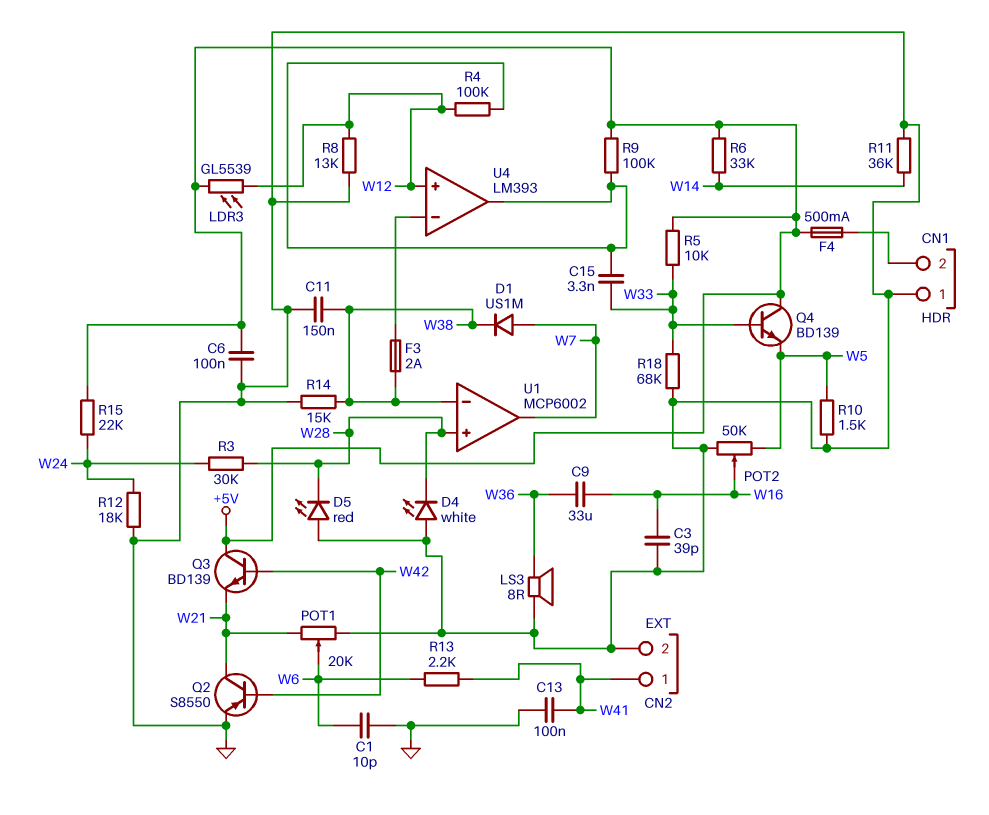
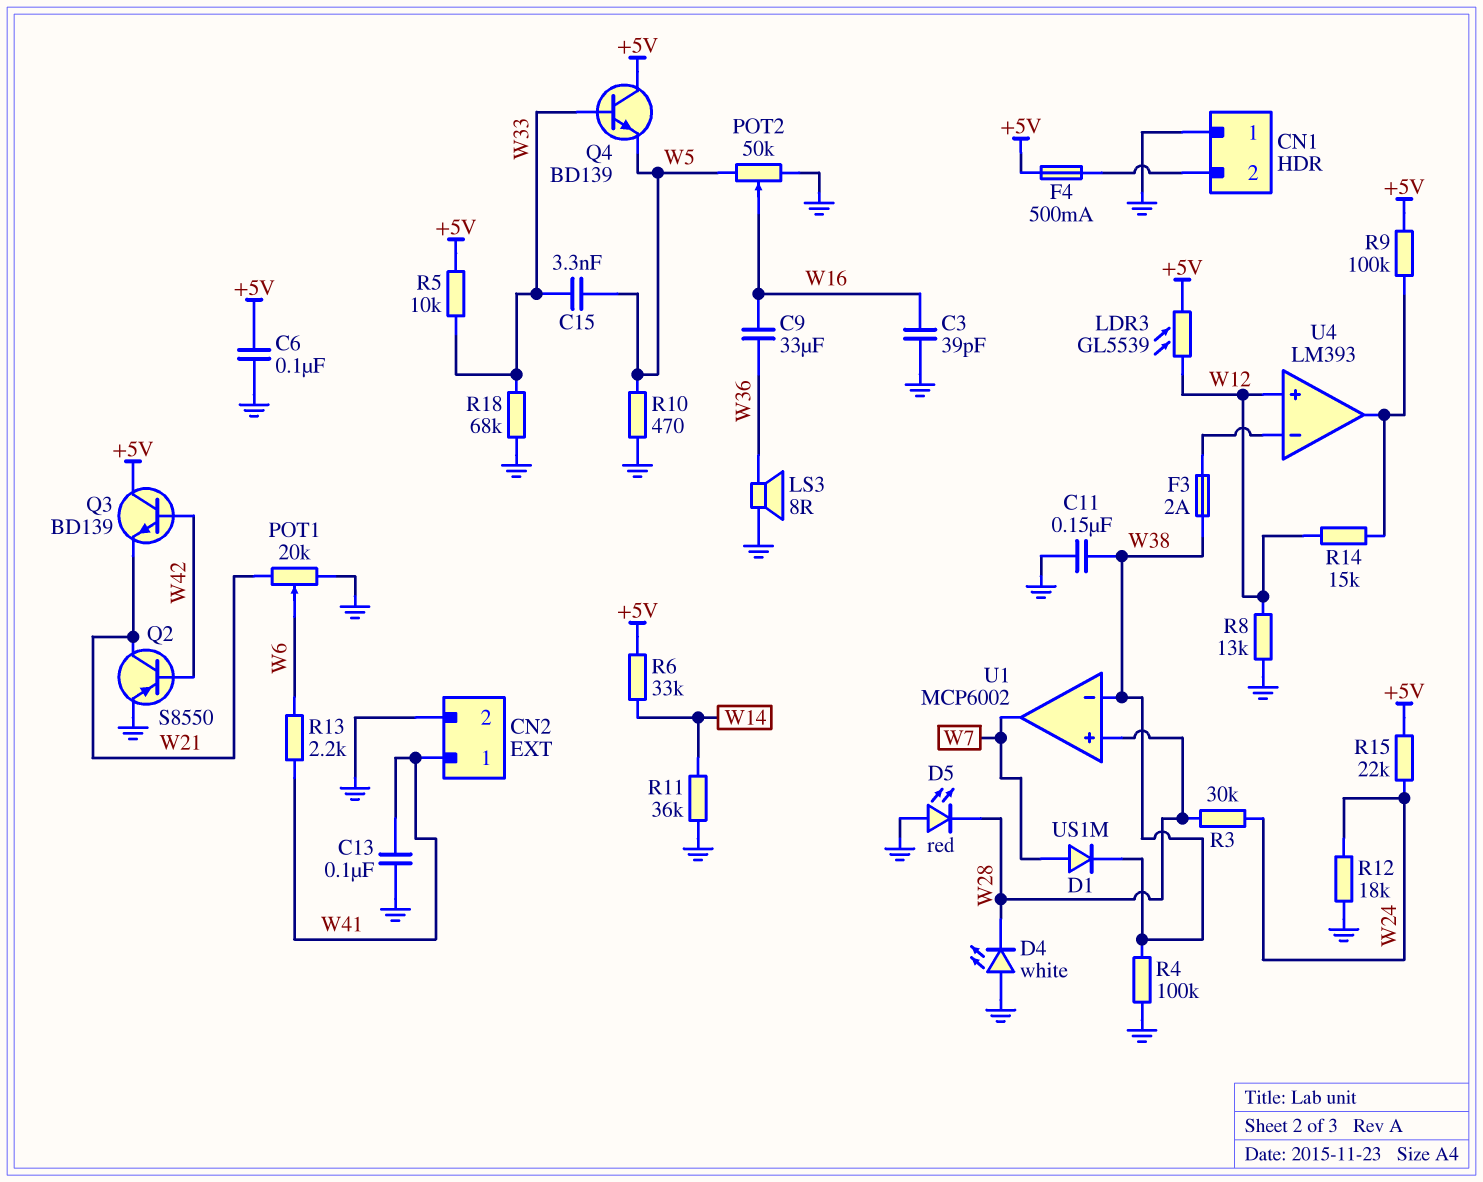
C1: 10pF (GND, W6) -> none
C15: 3.3nF (U4/out, W33) -> 3.3nF (W5, W33)
R4: 100k (U4/out, W12) -> 100k (GND, W38)
R10: 1.5k (GND, W5) -> 470 (GND, W5)
R14: 15k (GND, W38) -> 15k (U4/out, W12)

